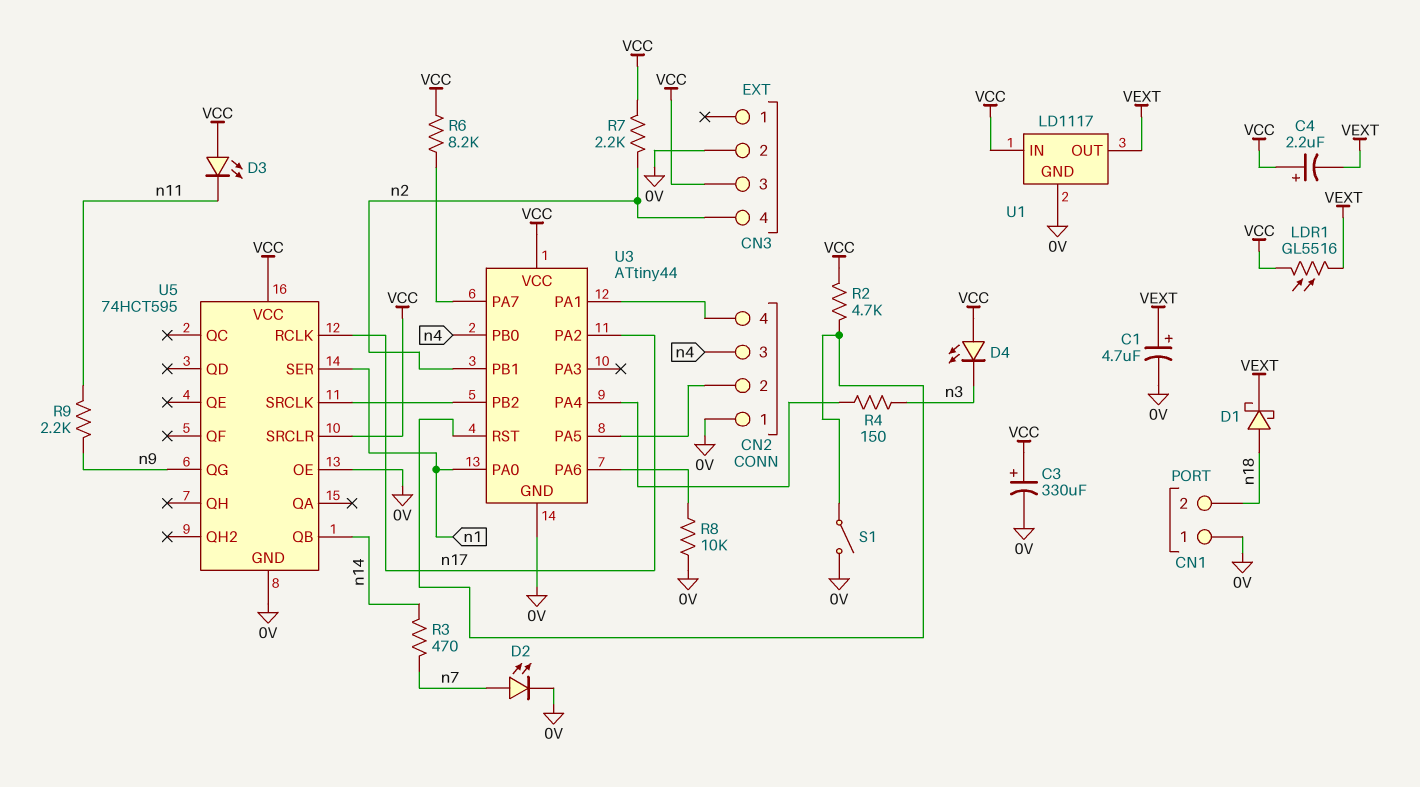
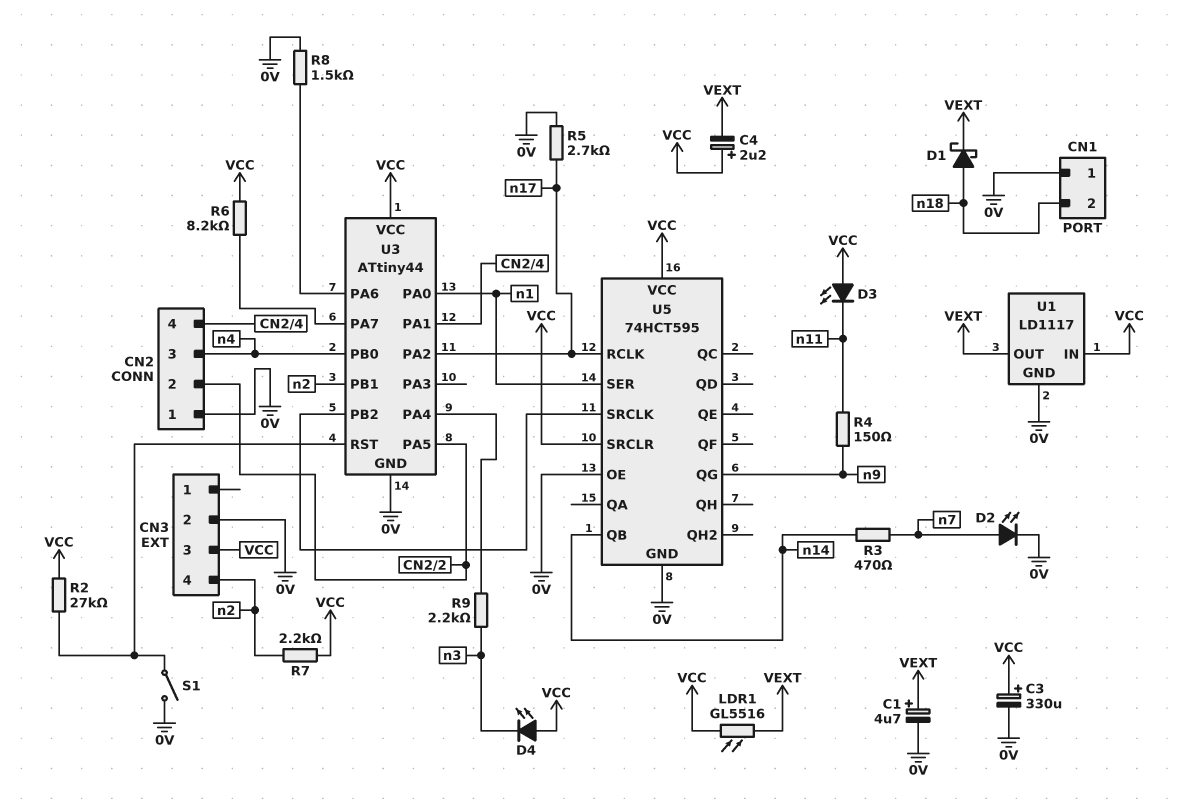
R2: 4.7k (U3/RST, VCC) -> 27k (U3/RST, VCC)
R4: 150 (U3/PA4, n3) -> 150 (n9, n11)
R5: none -> 2.7k (0V, n17)
R8: 10k (0V, U3/PA6) -> 1.5k (0V, U3/PA6)
R9: 2.2k (n9, n11) -> 2.2k (U3/PA4, n3)

